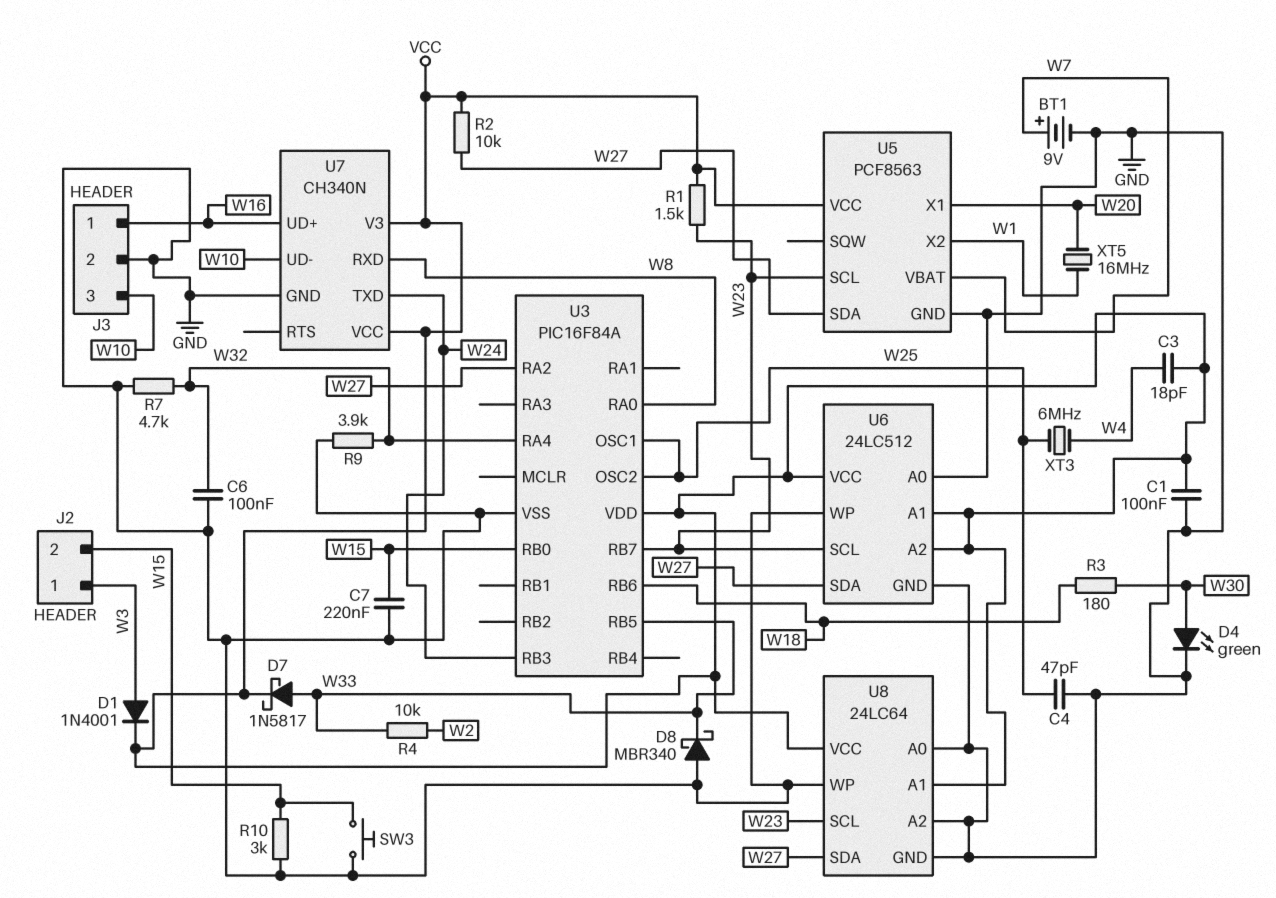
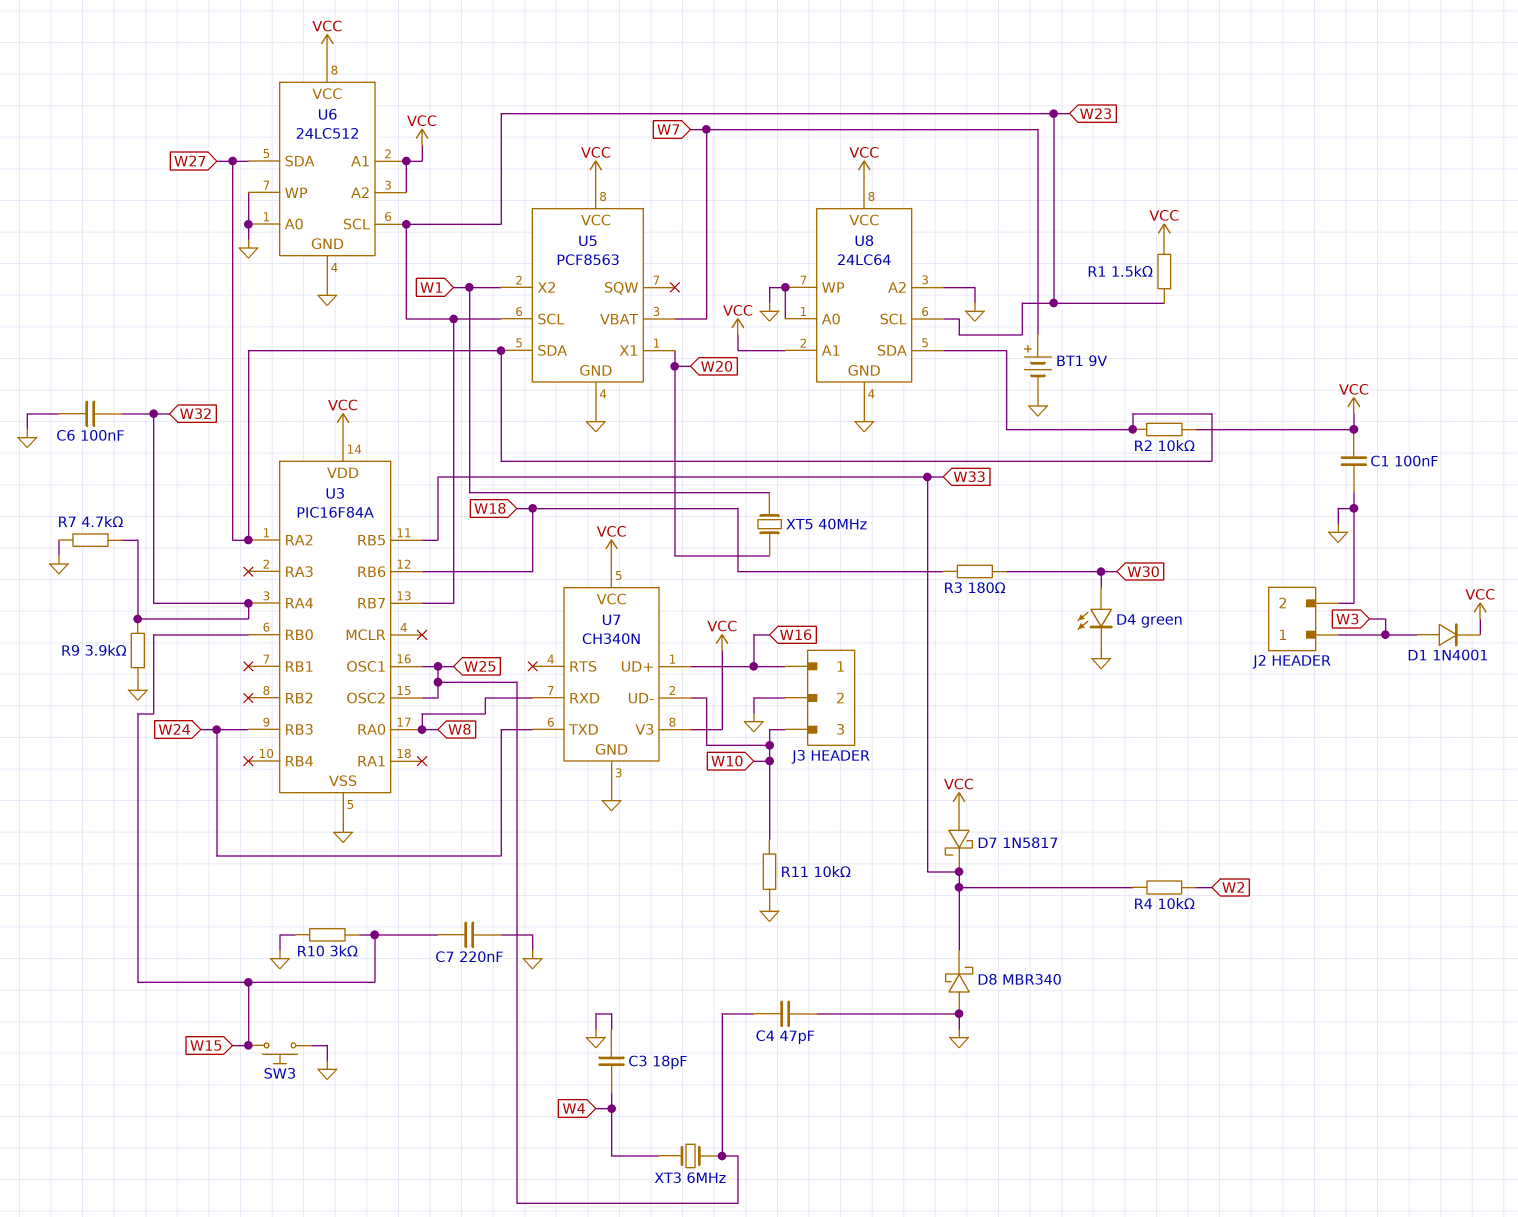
C3: 18pF (VCC, W4) -> 18pF (GND, W4)
D7: schottky 1N5817 (A W33, K VCC) -> schottky 1N5817 (A VCC, K W33)
J2 pin 2: W15 -> GND
R11: none -> 10k (GND, W10)
XT5: 16MHz (W1, W20) -> 40MHz (W1, W20)

